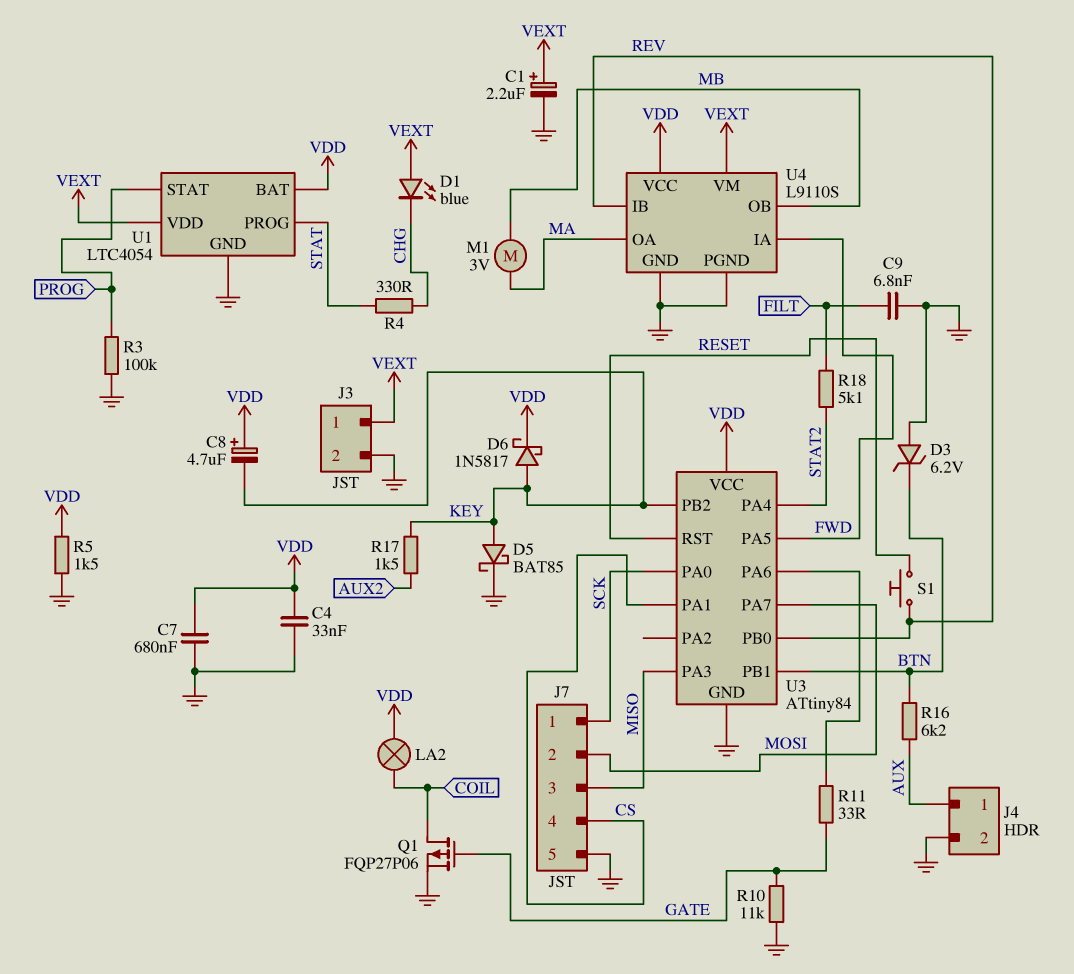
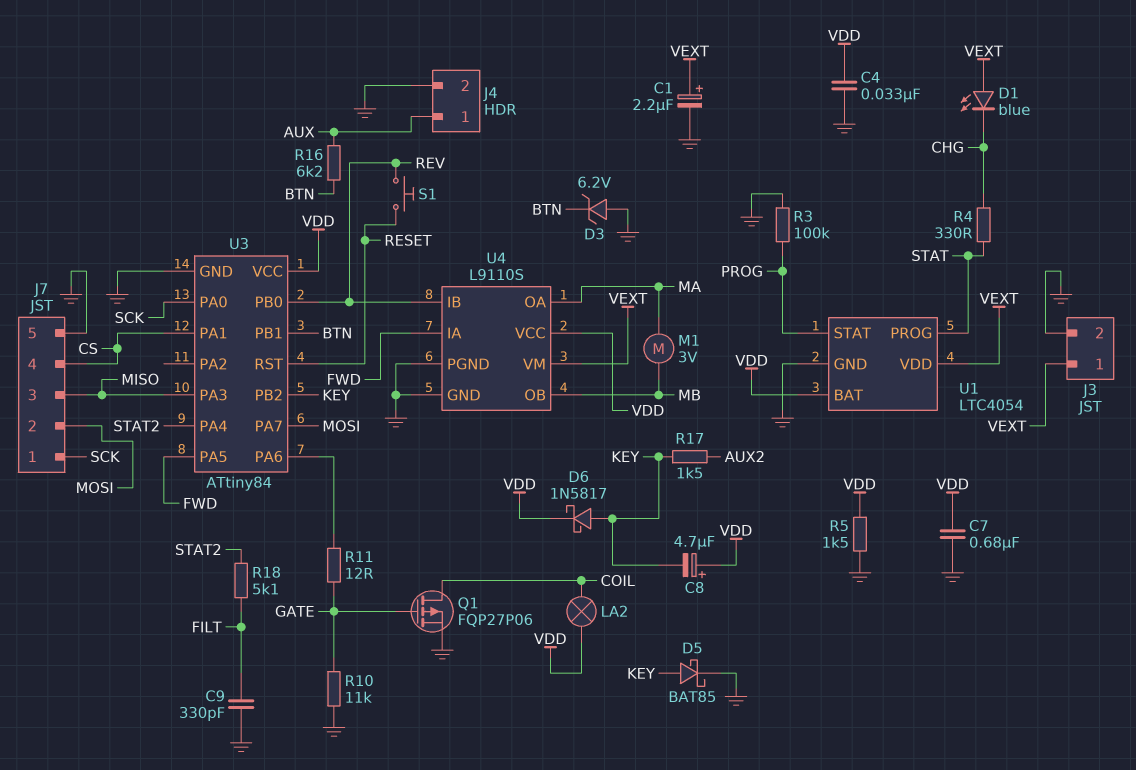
C9: 6.8nF (FILT, GND) -> 330pF (FILT, GND)
R11: 33 (GATE, U3/PA6) -> 12 (GATE, U3/PA6)

